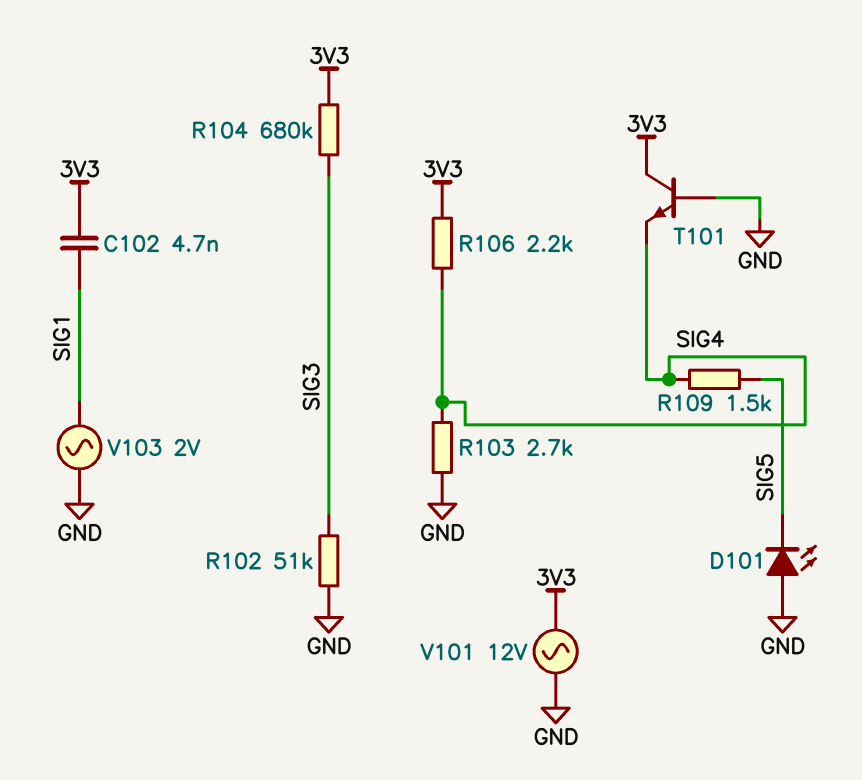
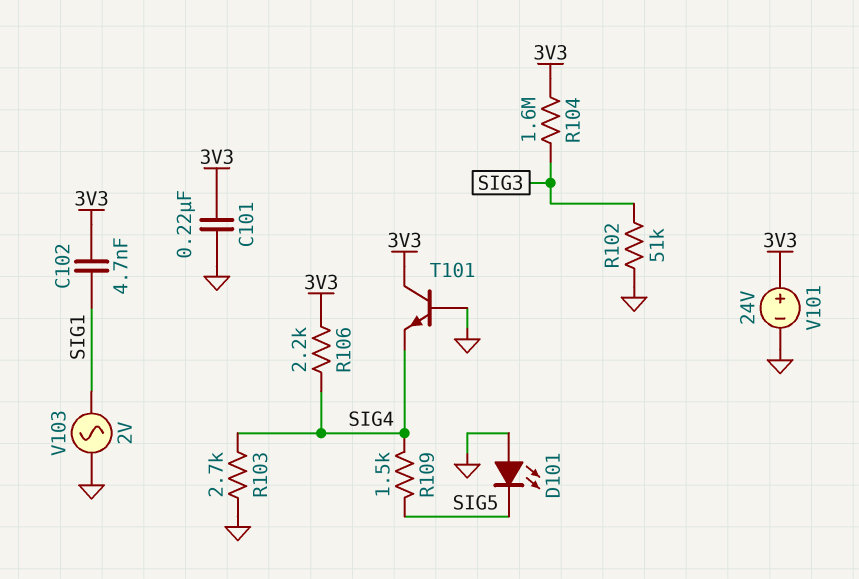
C101: none -> 220nF (3V3, GND)
R104: 680k (3V3, SIG3) -> 1.6M (3V3, SIG3)
V101: AC 12V (3V3, GND) -> 24V (plus 3V3, minus GND)

